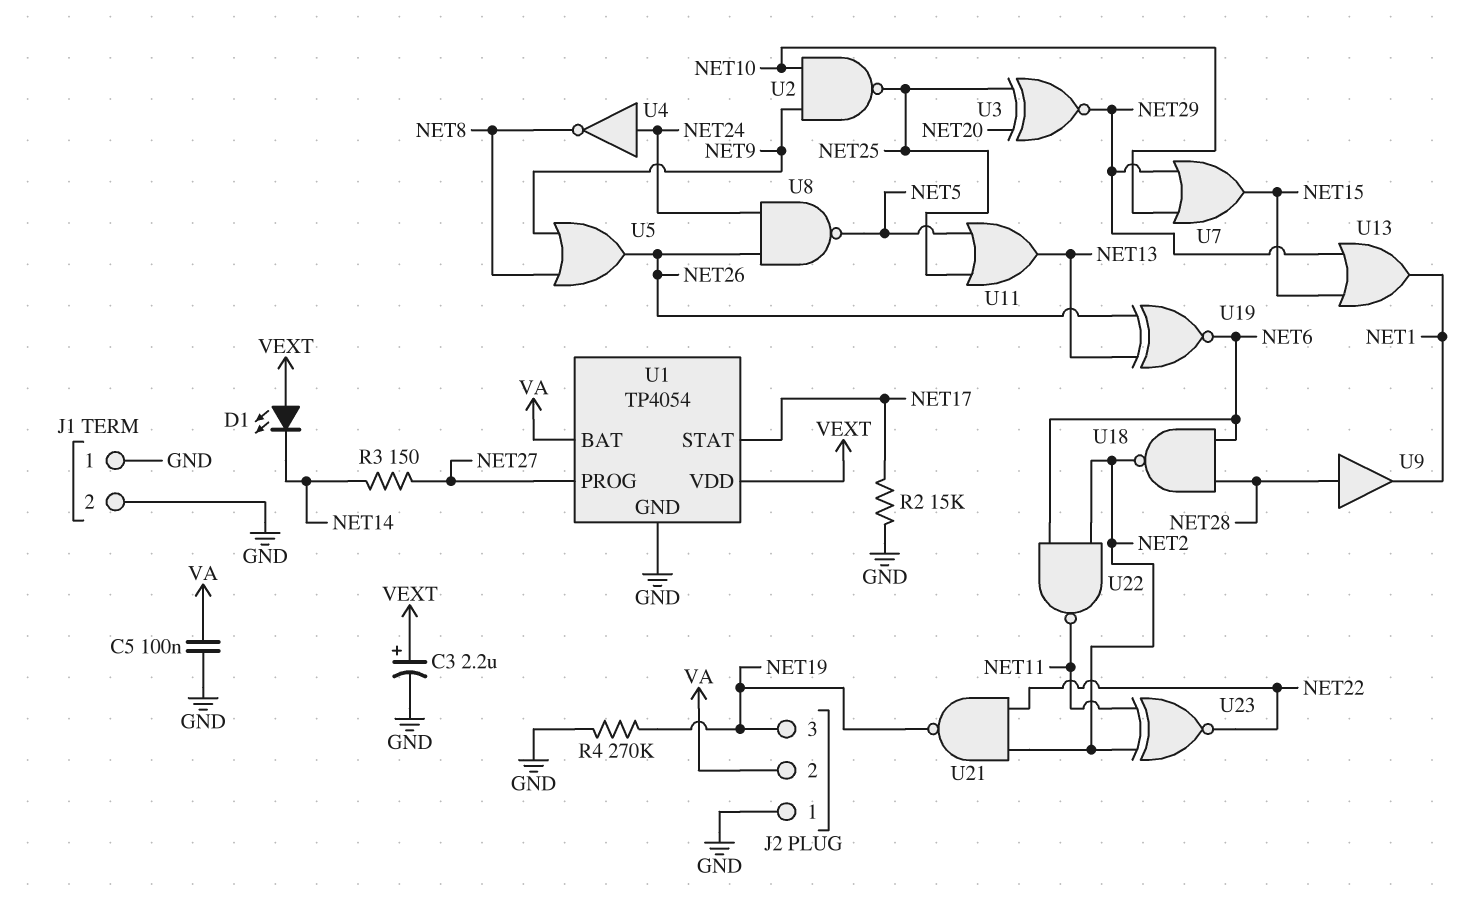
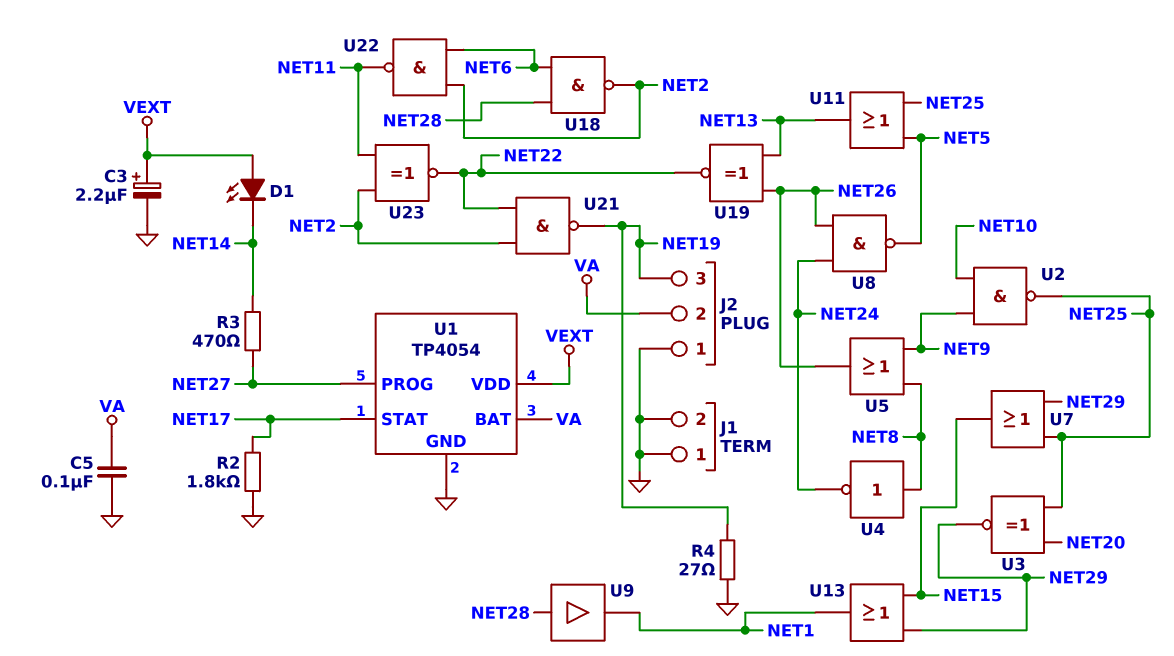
R2: 15k (GND, NET17) -> 1.8k (GND, NET17)
R3: 150 (NET14, NET27) -> 470 (NET14, NET27)
R4: 270k (GND, NET19) -> 27 (GND, NET19)
U4: NOT (in NET24, out NET8) -> NOT (in NET8, out NET24)
U7: OR (in NET10, in NET29, out NET15) -> OR (in NET25, in NET29, out NET15)
U19: XNOR (in NET13, in NET26, out NET6) -> XNOR (in NET13, in NET26, out NET22)

